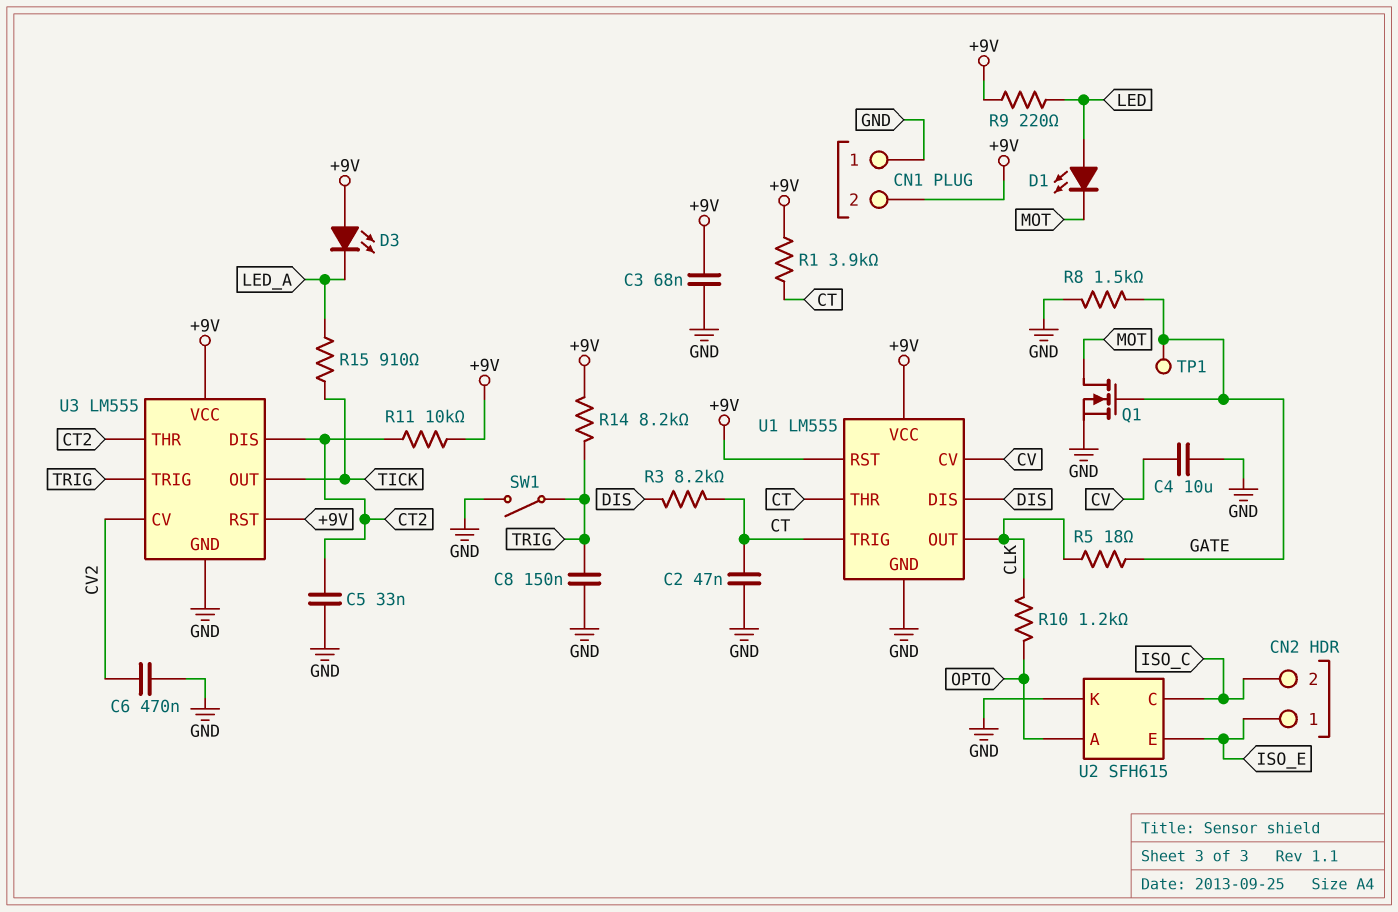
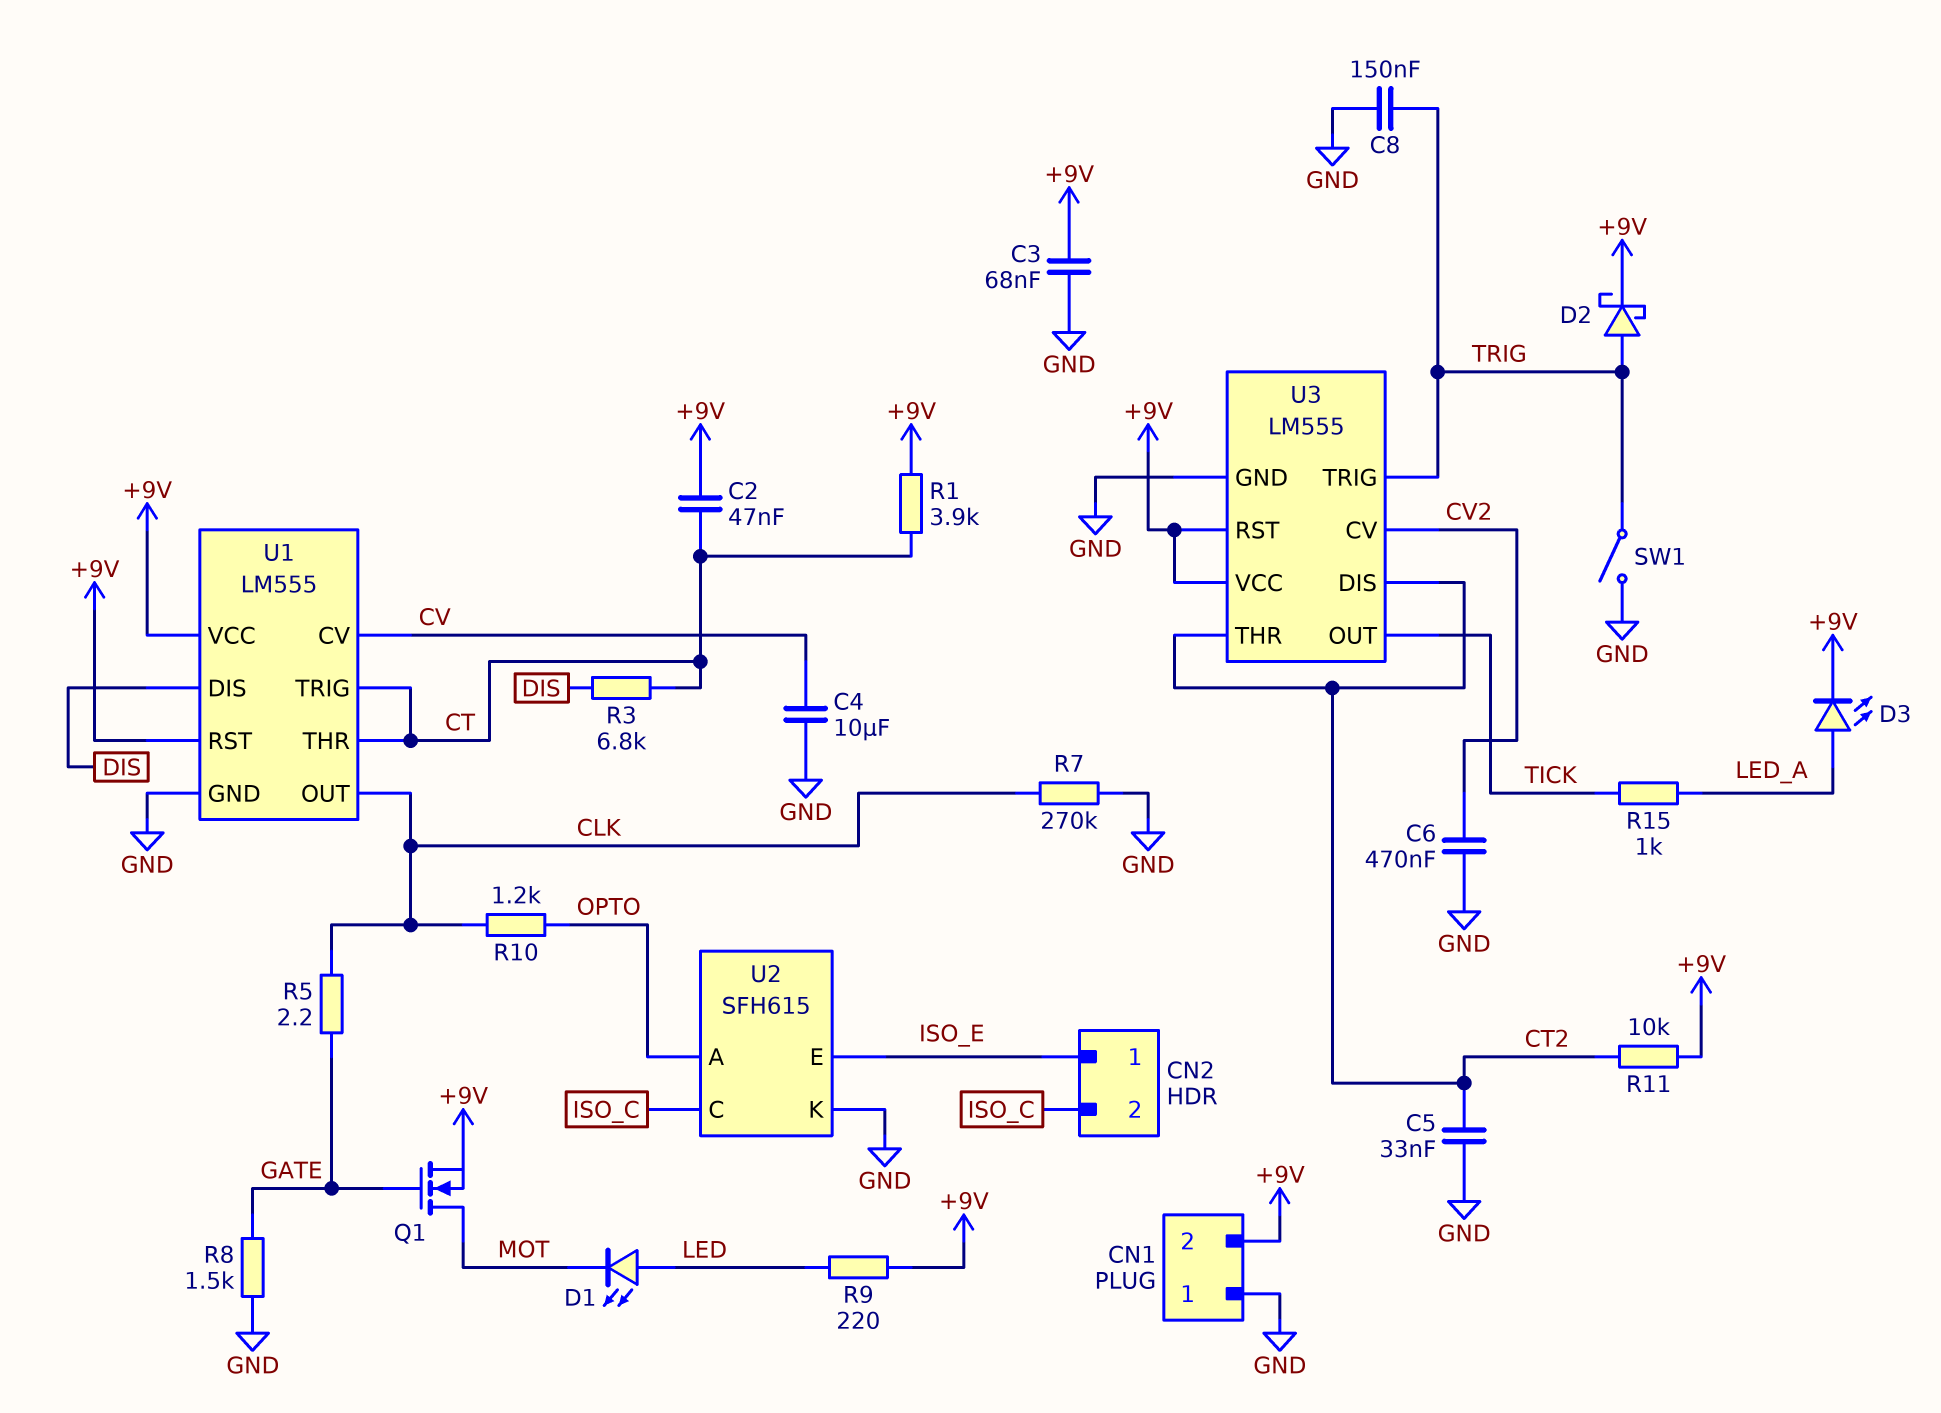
C2: 47nF (CT, GND) -> 47nF (+9V, CT)
D2: none -> schottky (A TRIG, K +9V)
D3: LED (A +9V, K LED_A) -> LED (A LED_A, K +9V)
Q1: NMOS (G GATE, D MOT, S GND) -> NMOS (G GATE, D MOT, S +9V)
R3: 8.2k (CT, DIS) -> 6.8k (CT, DIS)
R5: 18 (CLK, GATE) -> 2.2 (CLK, GATE)
R7: none -> 270k (CLK, GND)
R14: 8.2k (+9V, TRIG) -> none
R15: 910 (LED_A, TICK) -> 1k (LED_A, TICK)
TP1: test point (GATE) -> none

